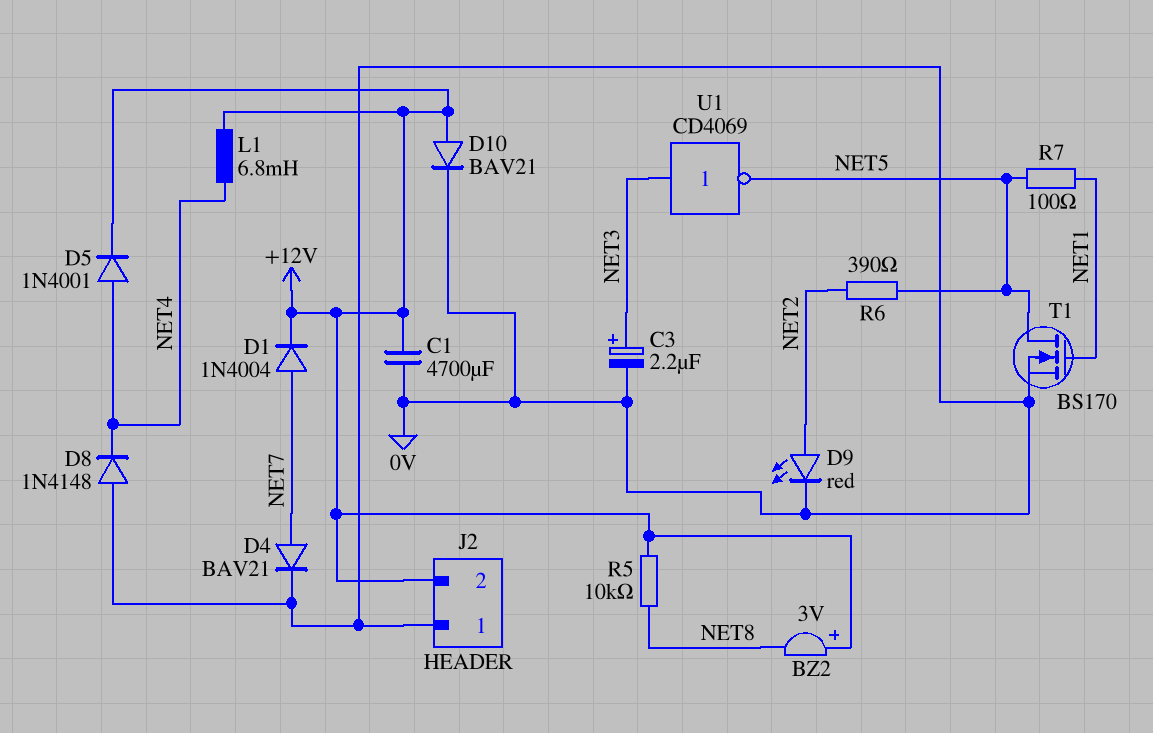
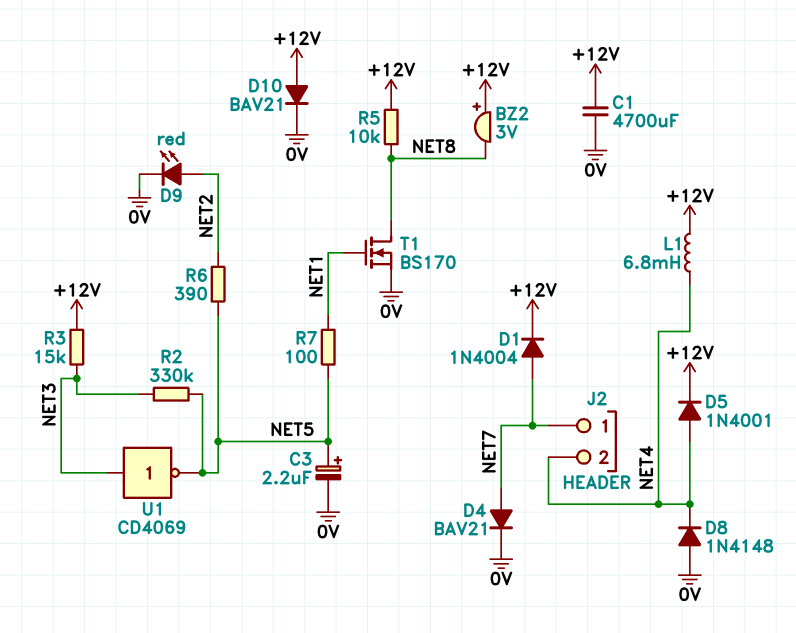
C3: 2.2uF (plus NET3, minus 0V) -> 2.2uF (plus NET5, minus 0V)
J2 pin 1: 0V -> NET7
J2 pin 2: +12V -> NET4
R2: none -> 330k (NET3, NET5)
R3: none -> 15k (+12V, NET3)
T1: NMOS BS170 (G NET1, D NET5, S 0V) -> NMOS BS170 (G NET1, D NET8, S 0V)

